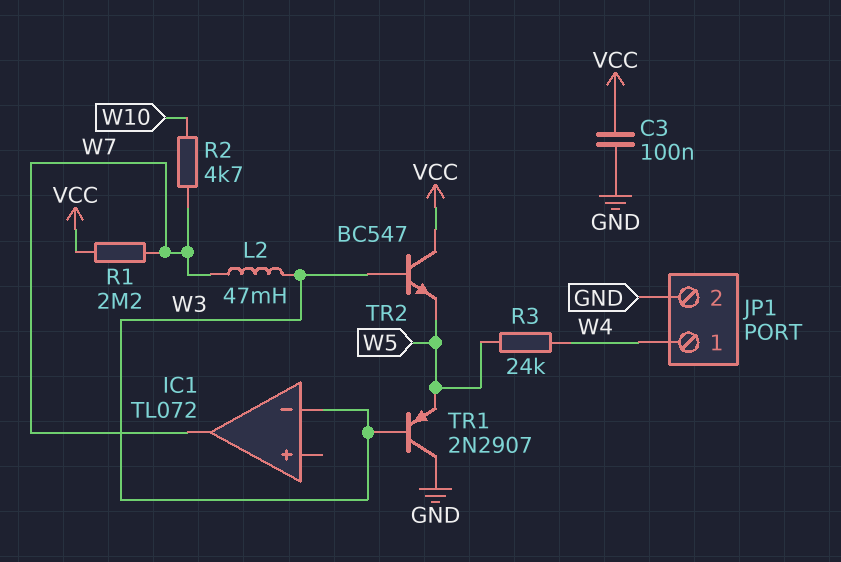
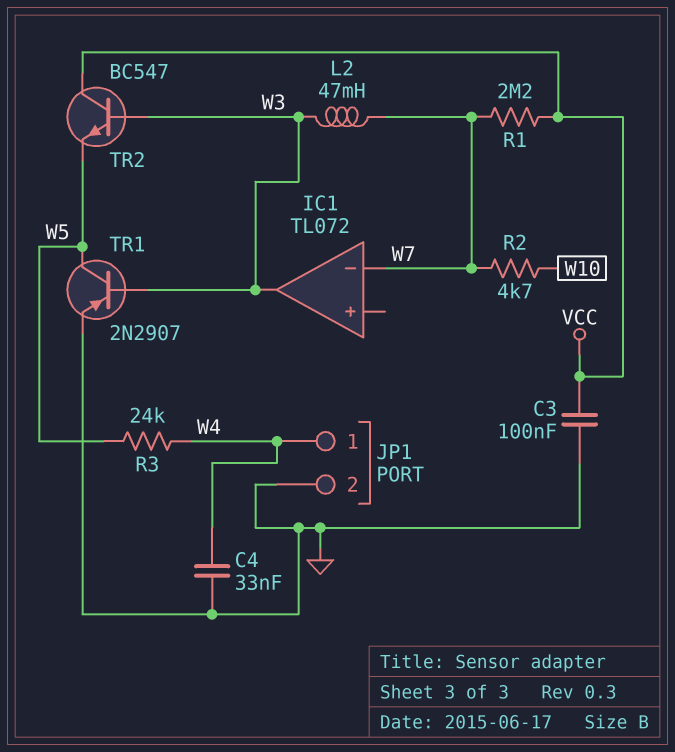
C4: none -> 33nF (GND, W4)
IC1 pin in-: W3 -> W7
IC1 pin out: W7 -> W3
TR1: PNP 2N2907 (B W3, C GND, E W5) -> PNP 2N2907 (B W3, C W5, E GND)

